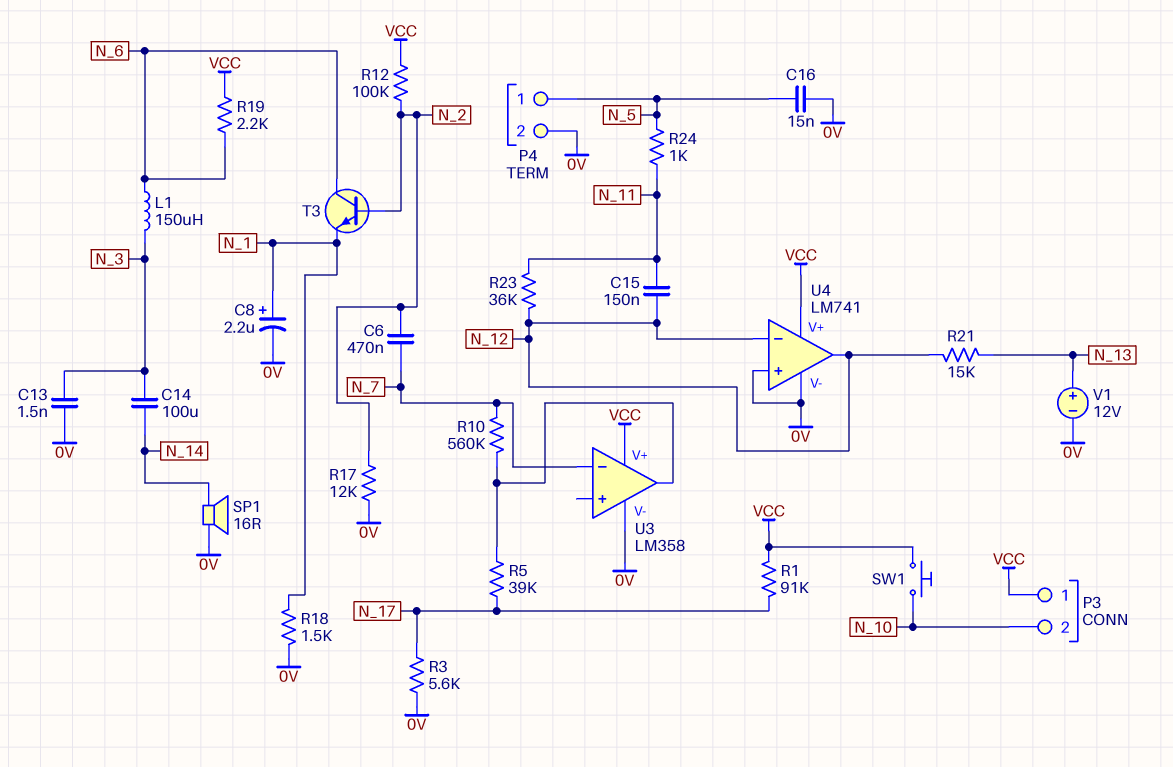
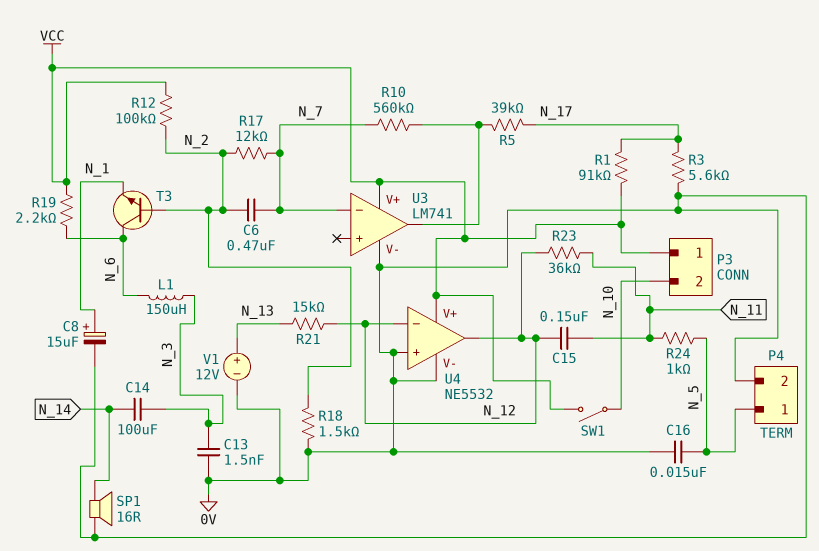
C8: 2.2uF (plus N_1, minus 0V) -> 15uF (plus N_1, minus 0V)
R17: 12k (0V, N_2) -> 12k (N_2, N_7)
R18: 1.5k (0V, N_1) -> 1.5k (0V, N_2)
SW1: button (N_10, VCC) -> switch (N_10, VCC)
U3: LM358 -> LM741
U4: LM741 -> NE5532

